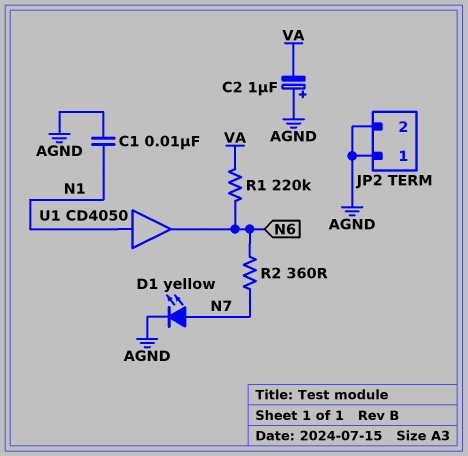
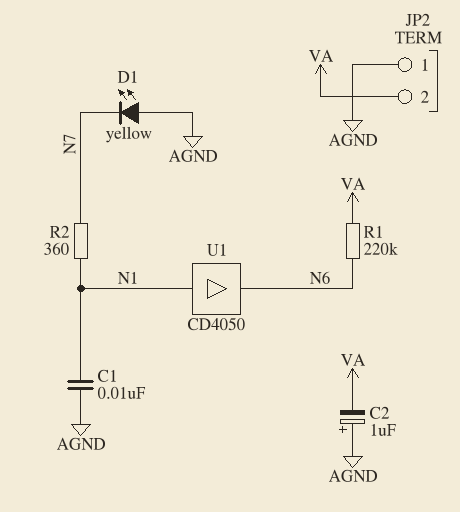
D1: LED yellow (A N7, K AGND) -> LED yellow (A AGND, K N7)
JP2 pin 2: AGND -> VA
R2: 360 (N6, N7) -> 360 (N1, N7)

